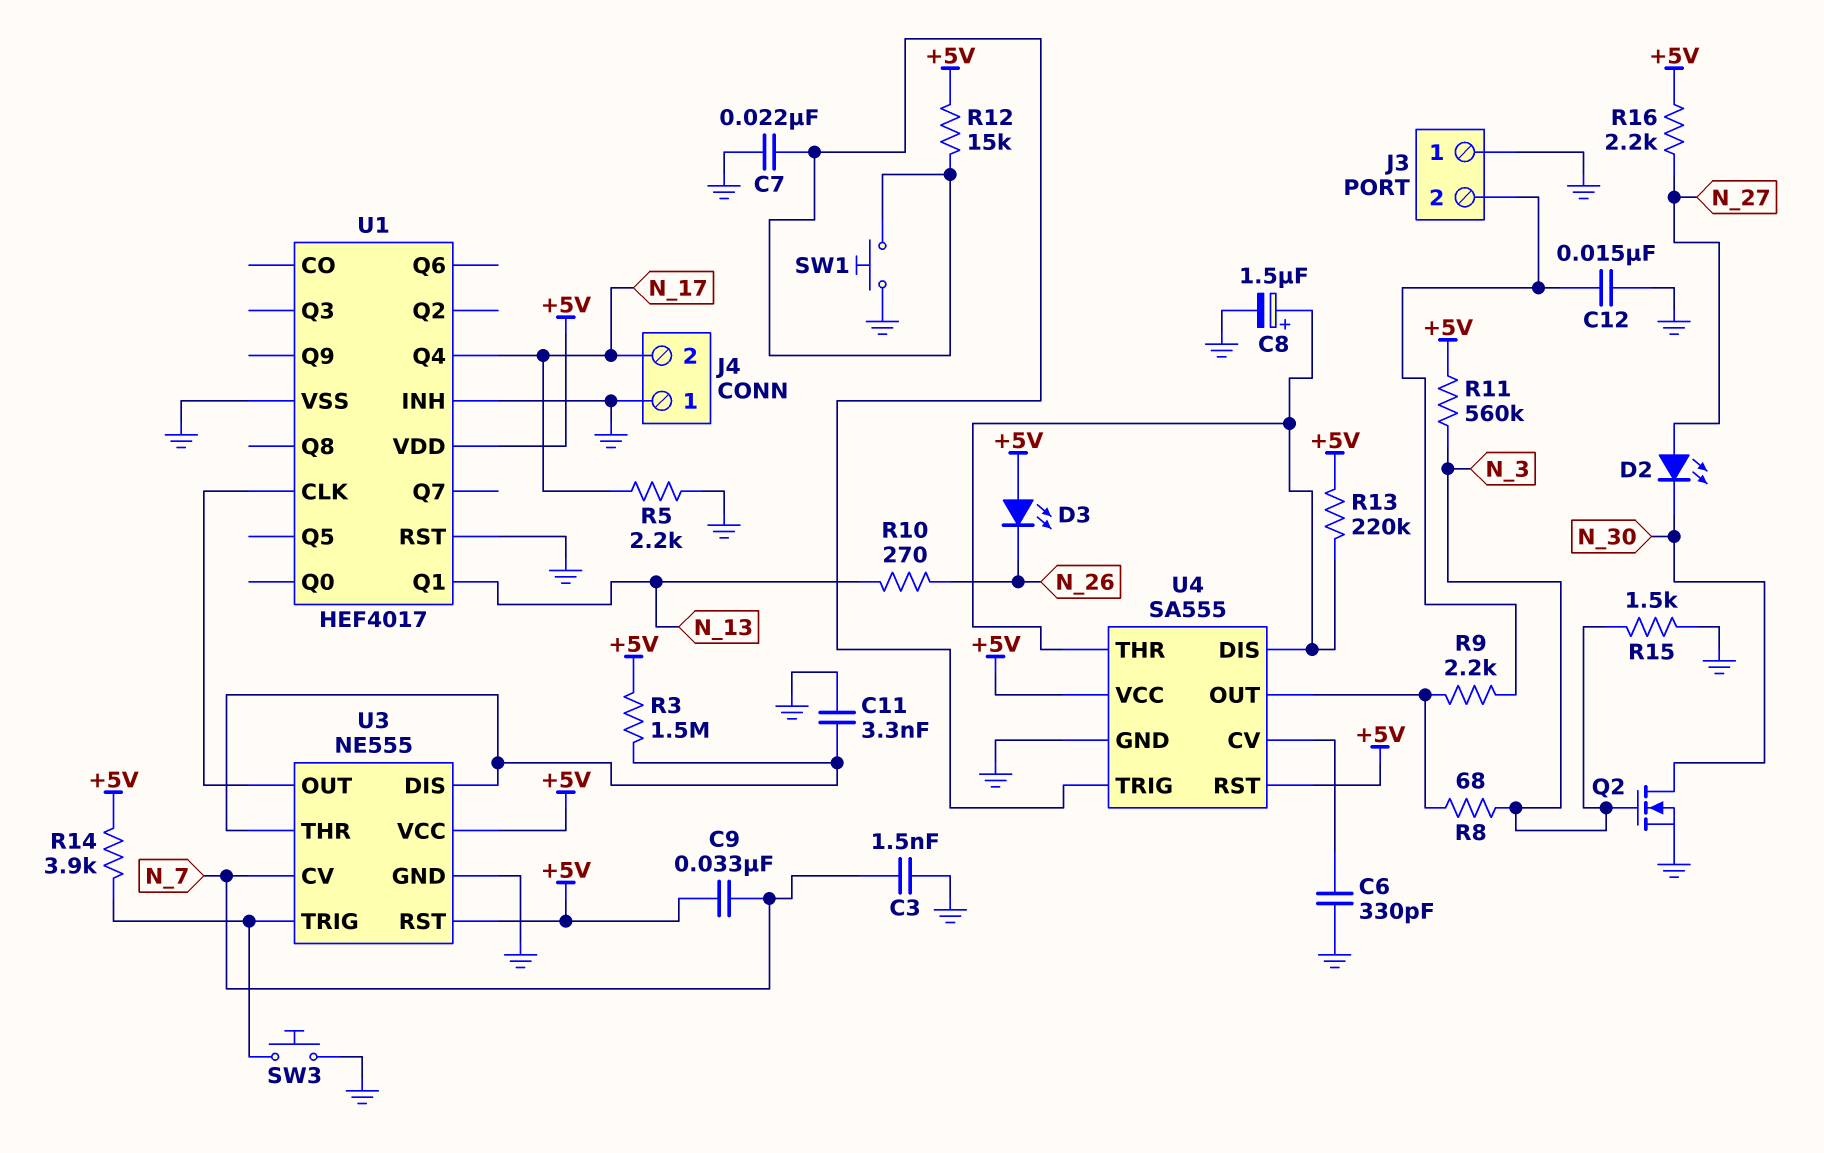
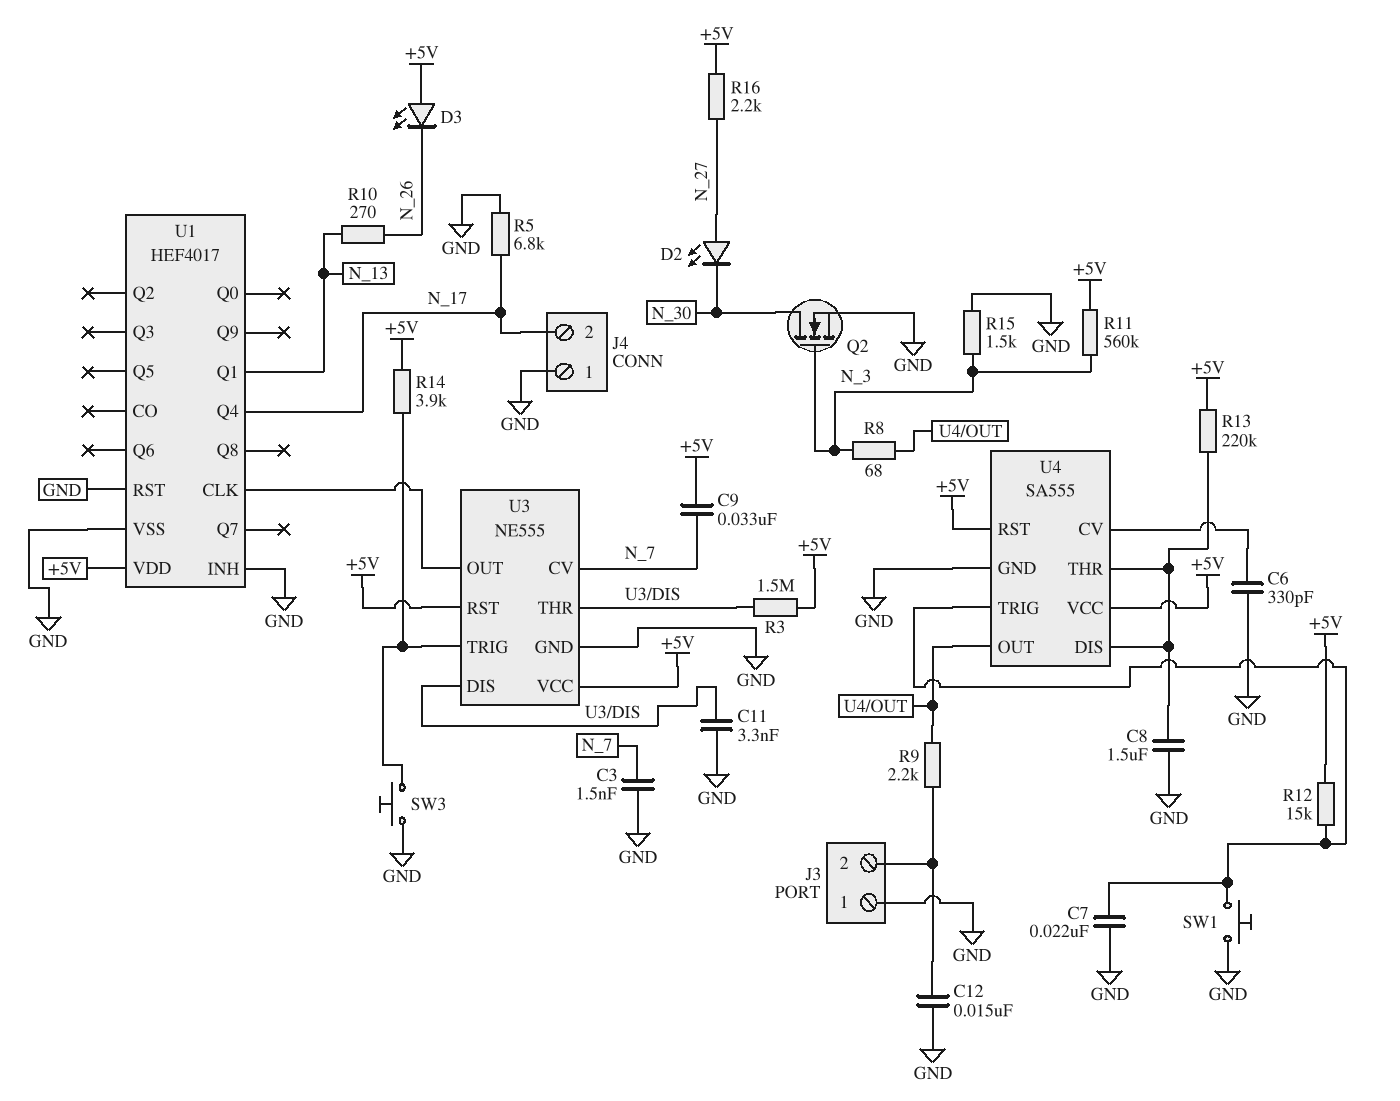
C8: 1.5uF (plus U4/DIS, minus GND) -> 1.5uF (GND, U4/DIS)
R5: 2.2k (GND, N_17) -> 6.8k (GND, N_17)

